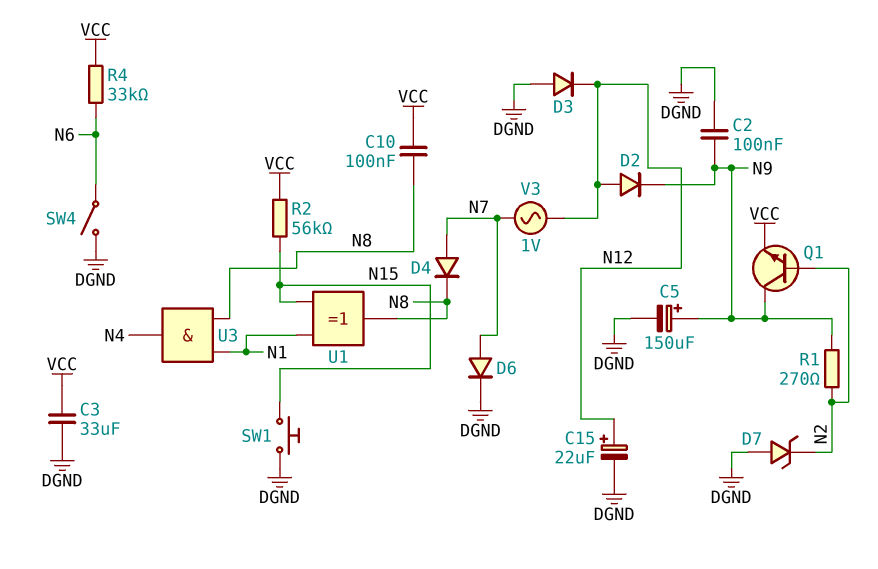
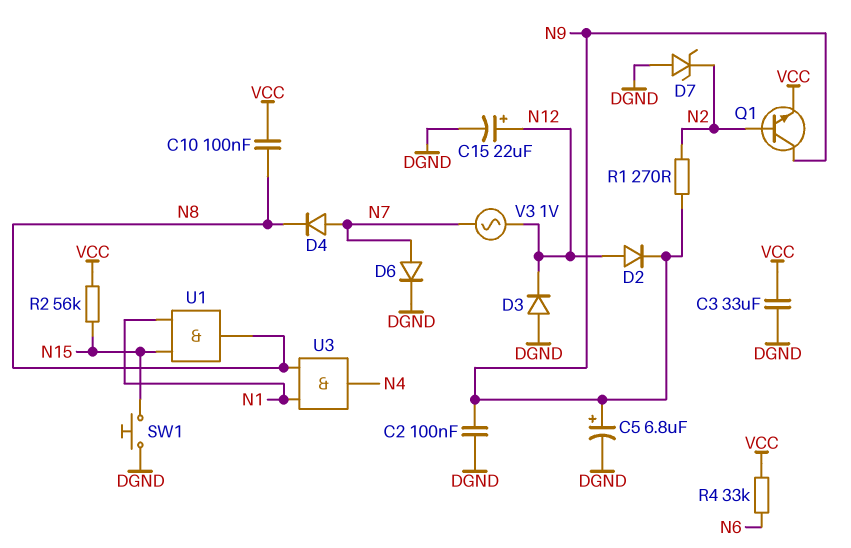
C5: 150uF (plus N9, minus DGND) -> 6.8uF (plus N9, minus DGND)
SW4: switch (DGND, N6) -> none
U1: XOR (in N1, in N15, out N8) -> AND (in N1, in N15, out N8)

